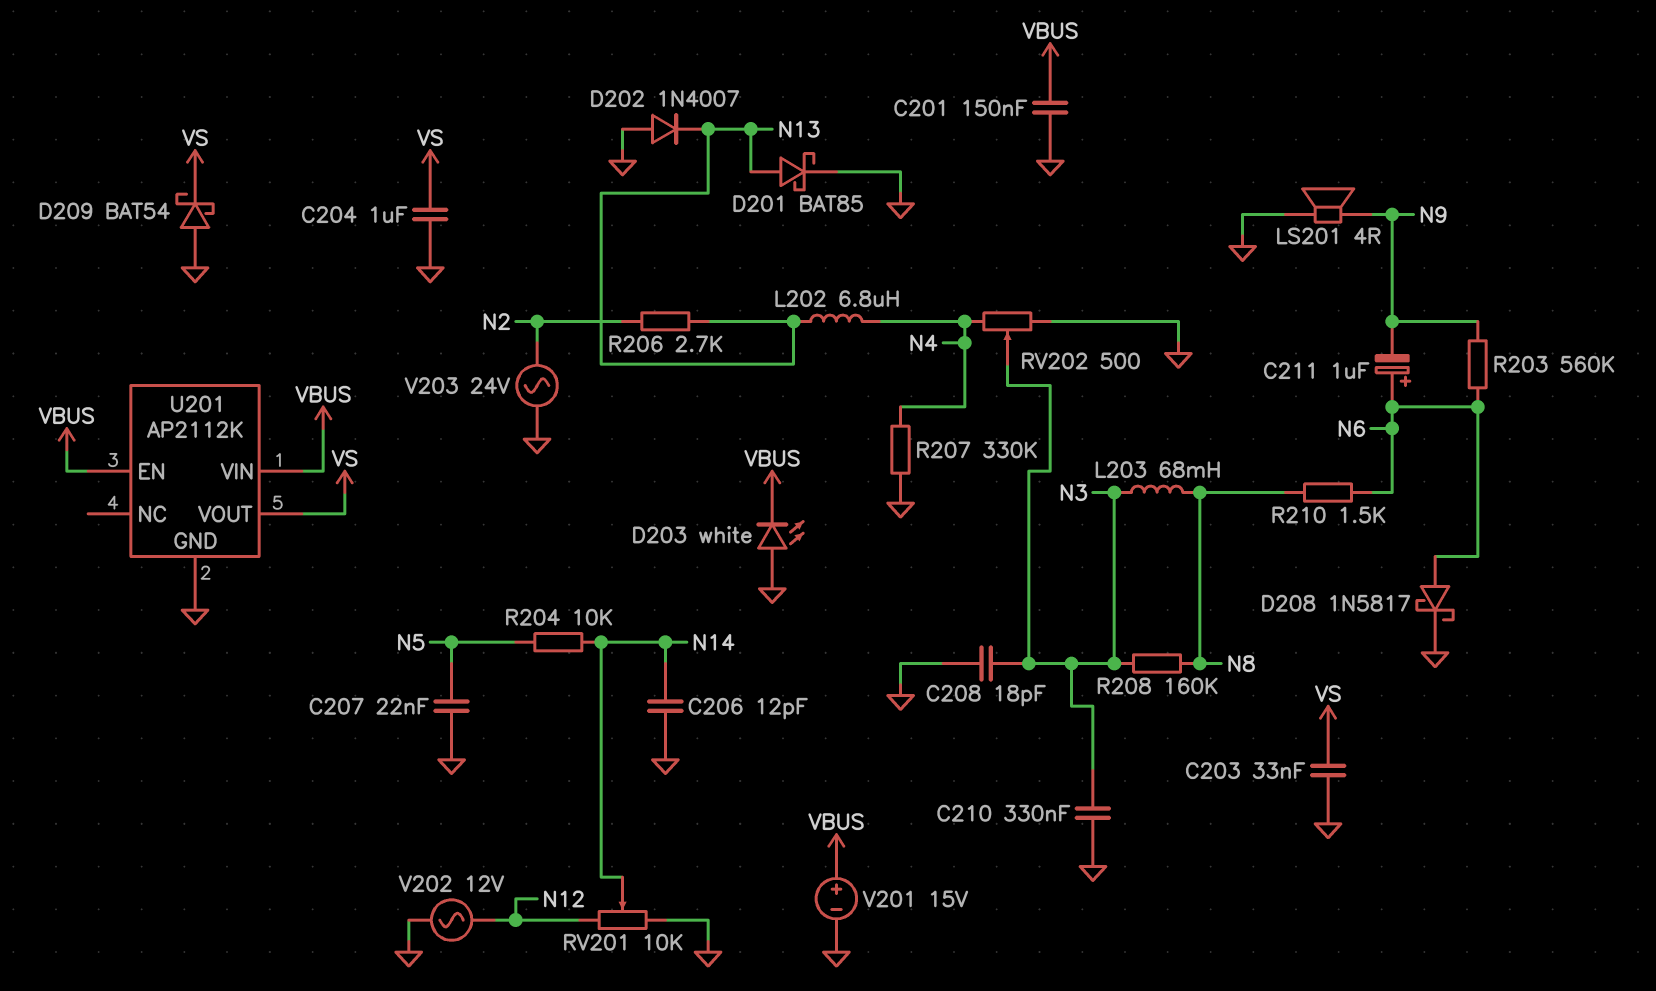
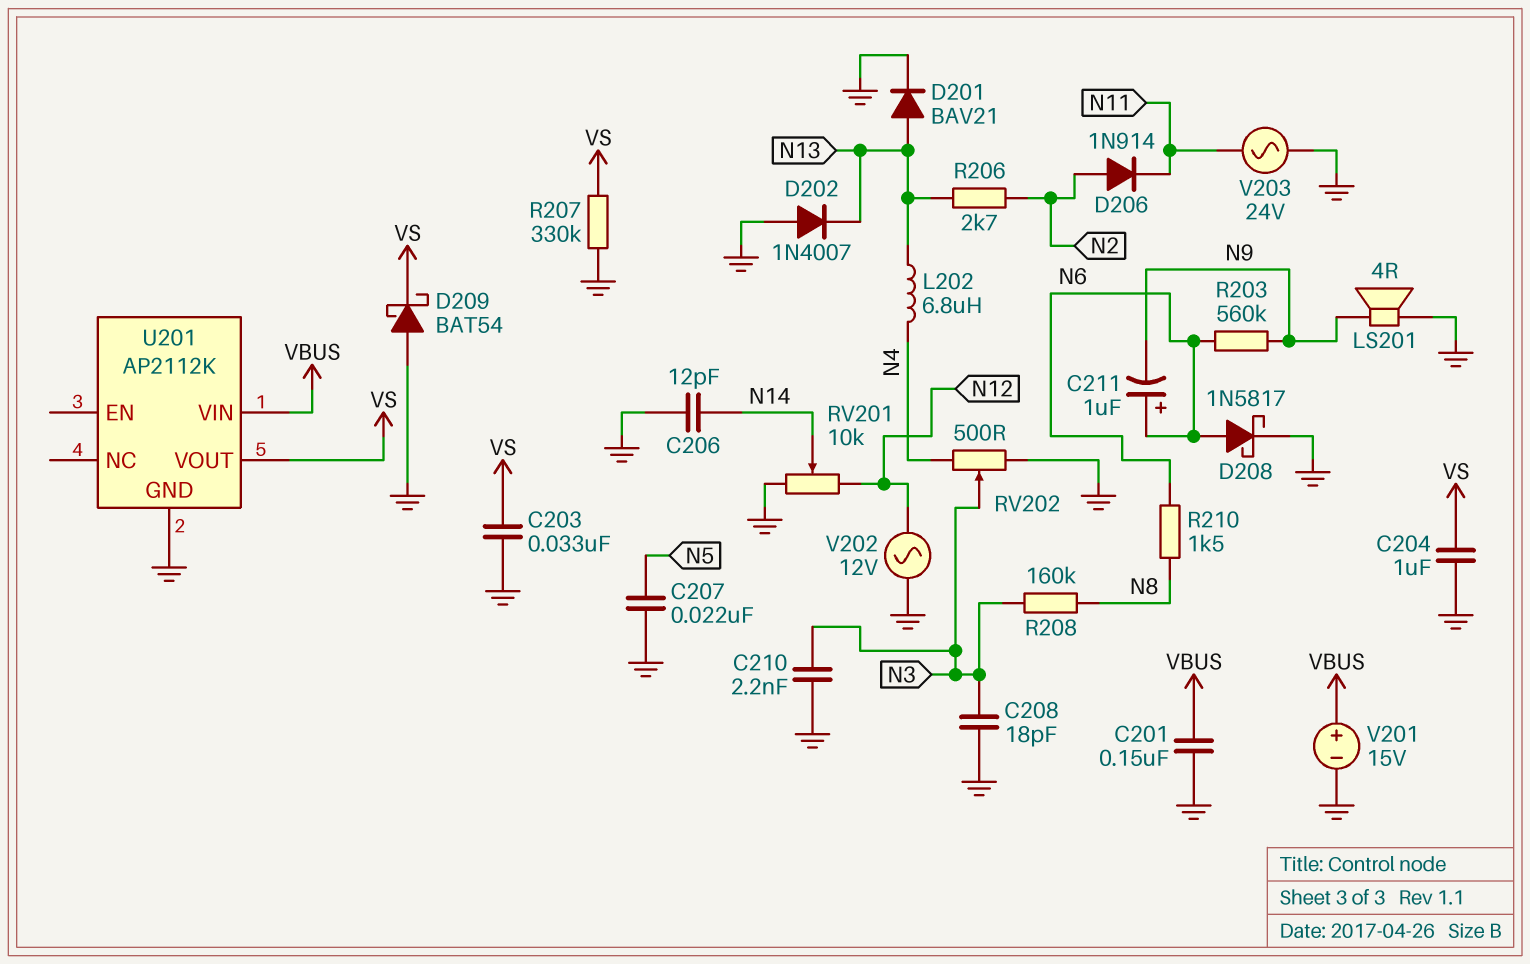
C210: 330nF (GND, N3) -> 2.2nF (GND, N3)
D201: schottky BAT85 (A N13, K GND) -> diode BAV21 (A N13, K GND)
D203: LED white (A GND, K VBUS) -> none
D206: none -> diode 1N914 (A N2, K N11)
L203: 68mH (N3, N8) -> none
R204: 10k (N5, N14) -> none
R207: 330k (GND, N4) -> 330k (GND, VS)
U201 pin EN: VBUS -> none
V203: AC 24V (GND, N2) -> AC 24V (GND, N11)

